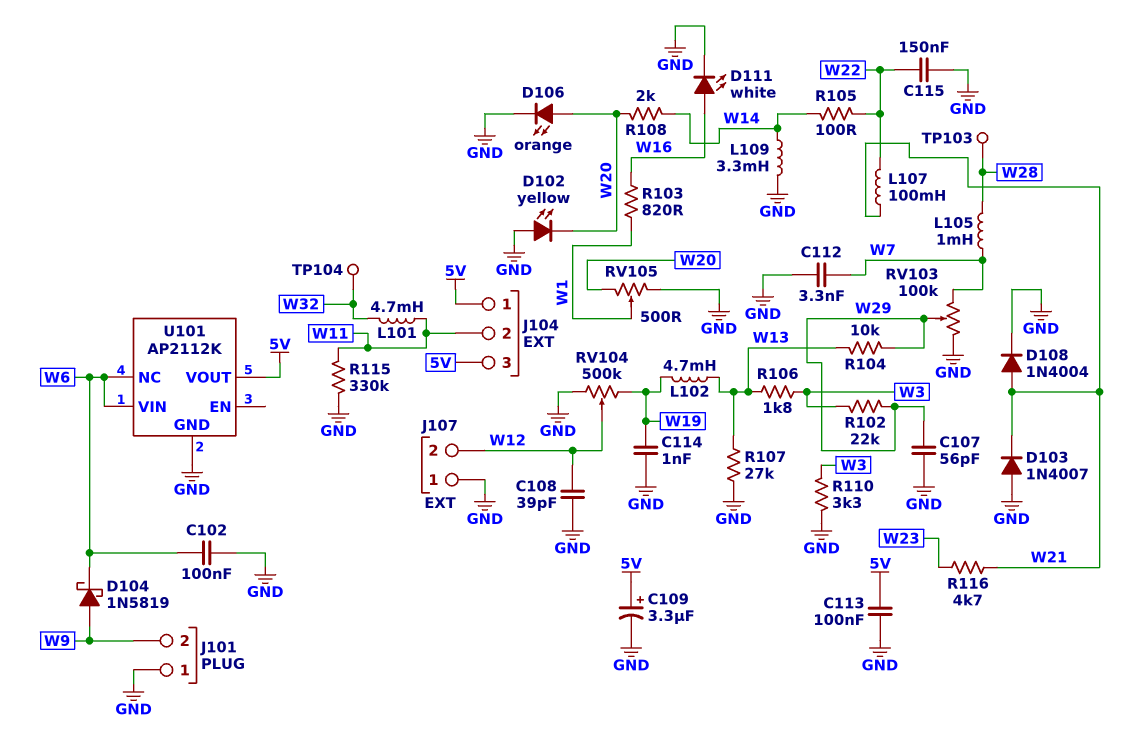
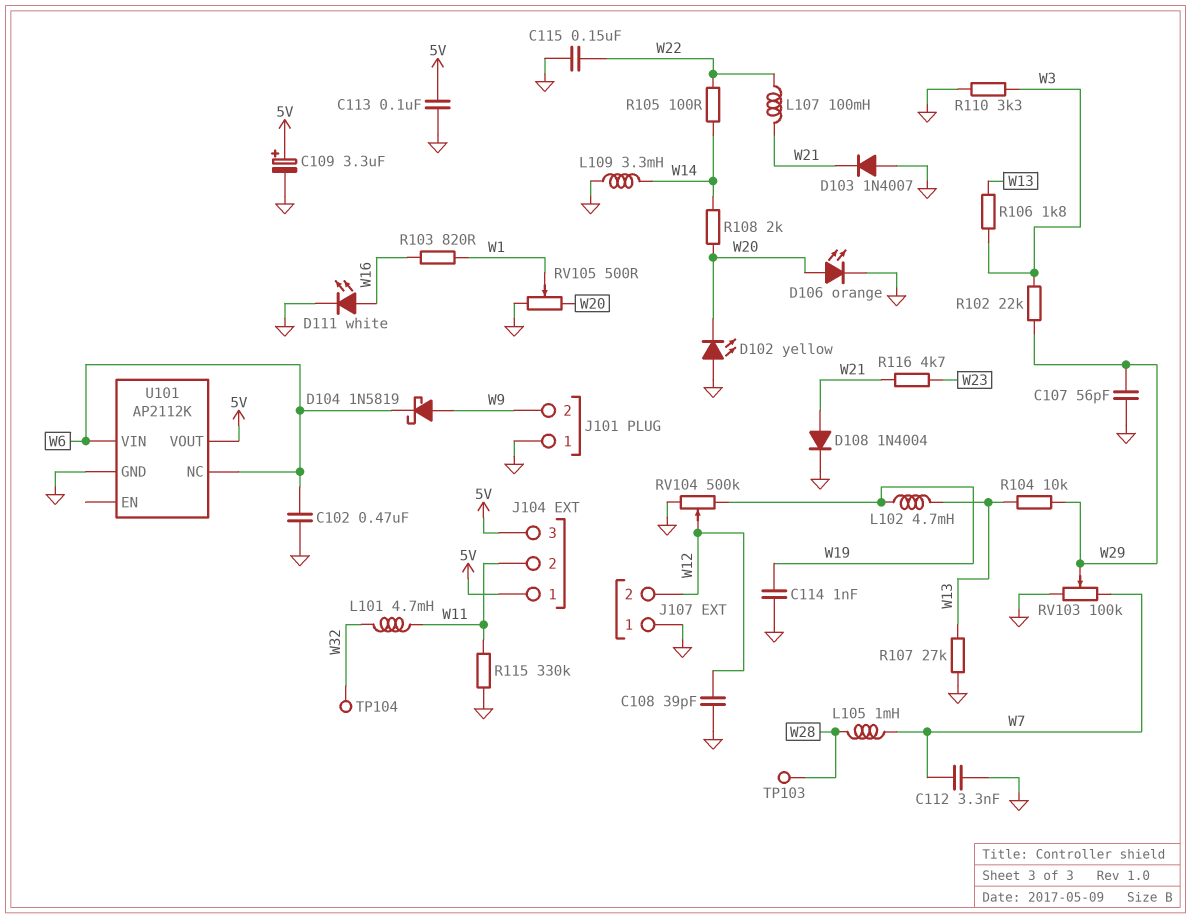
C102: 100nF (GND, W6) -> 470nF (GND, W6)

